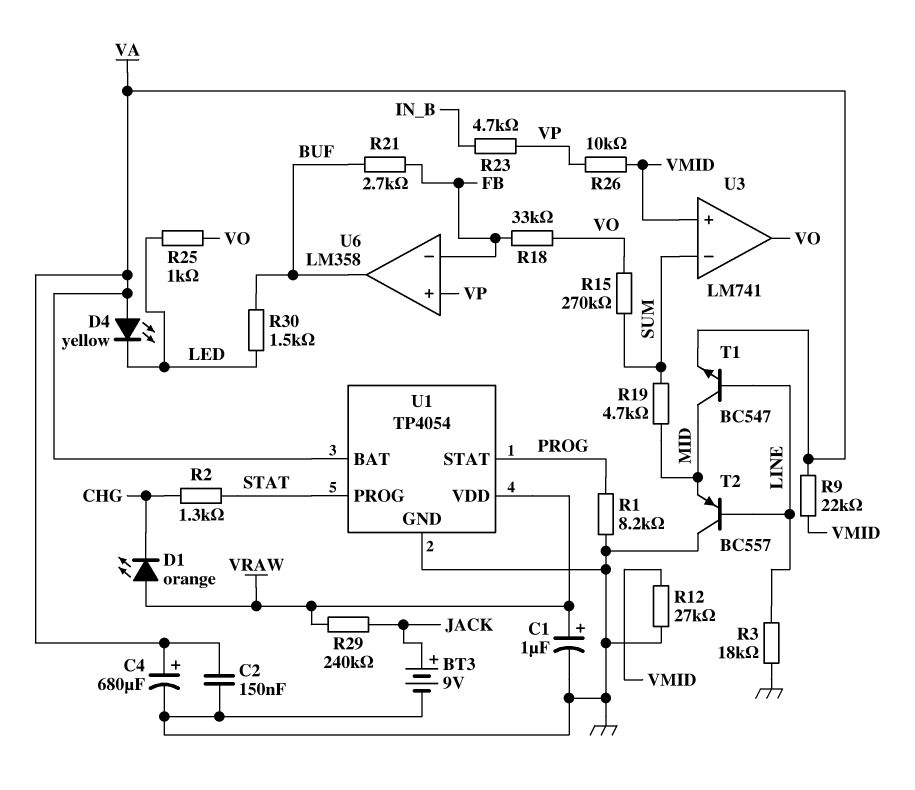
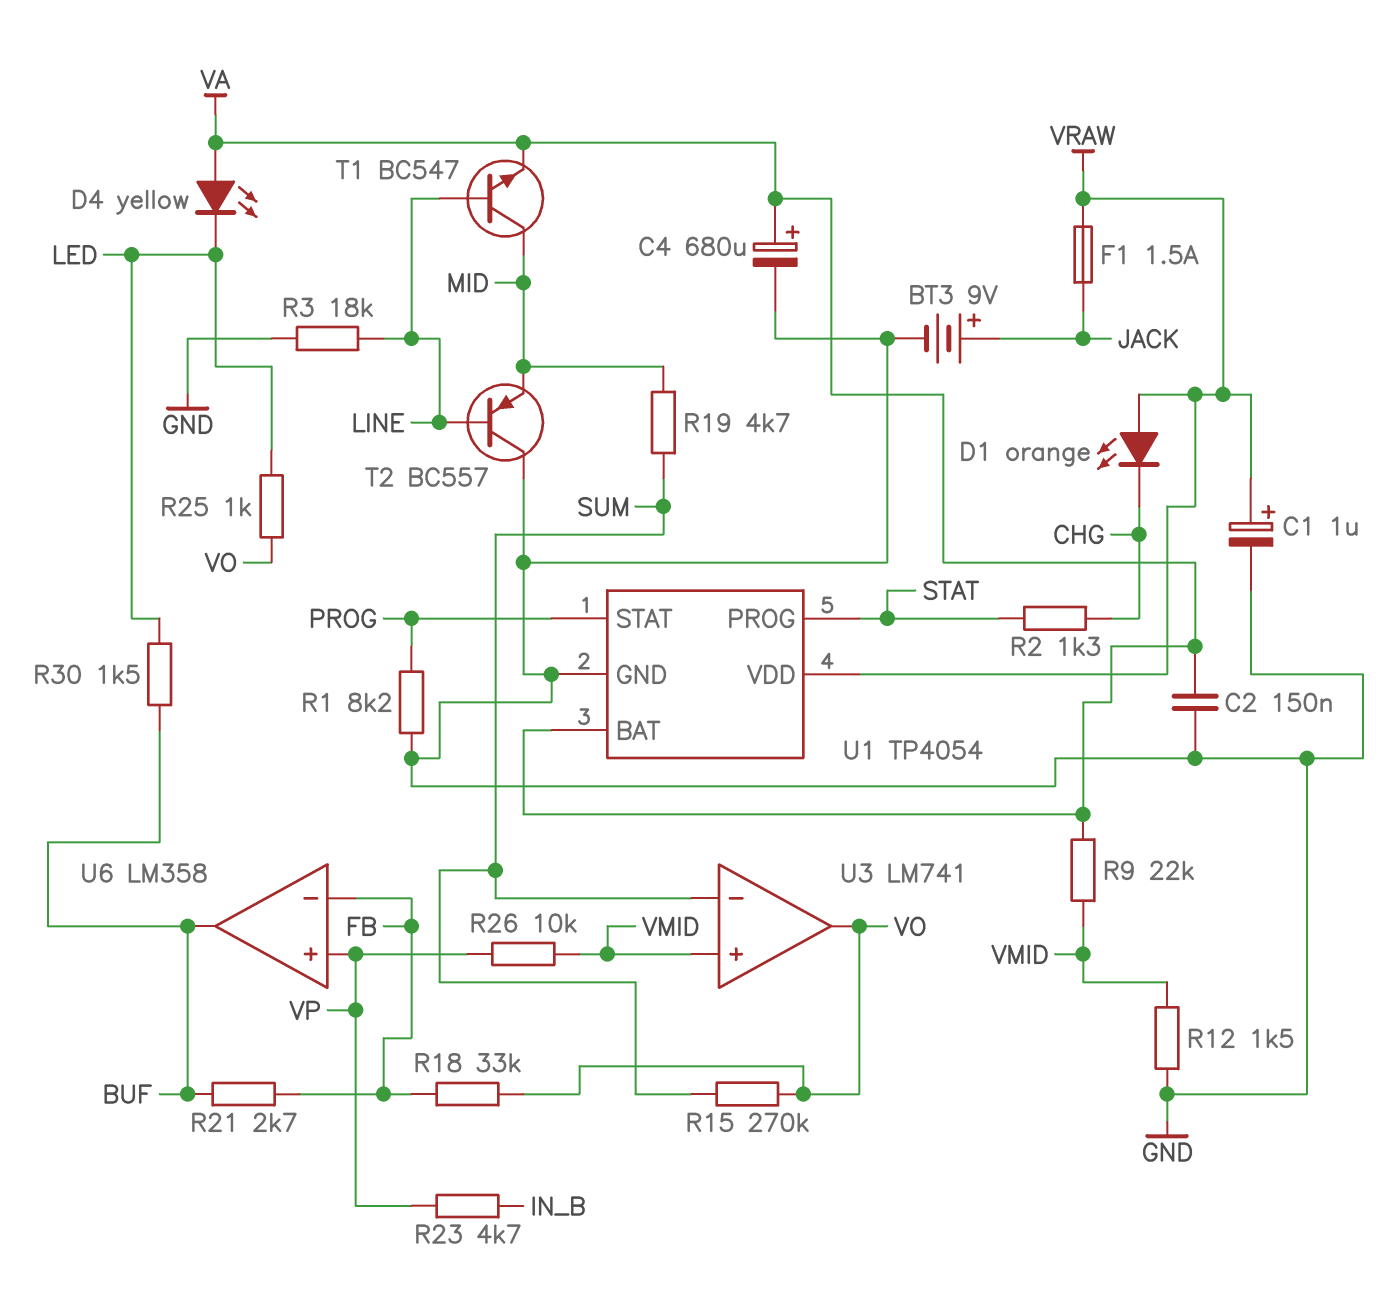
F1: none -> 1.5A (JACK, VRAW)
R12: 27k (GND, VMID) -> 1.5k (GND, VMID)
R29: 240k (JACK, VRAW) -> none

